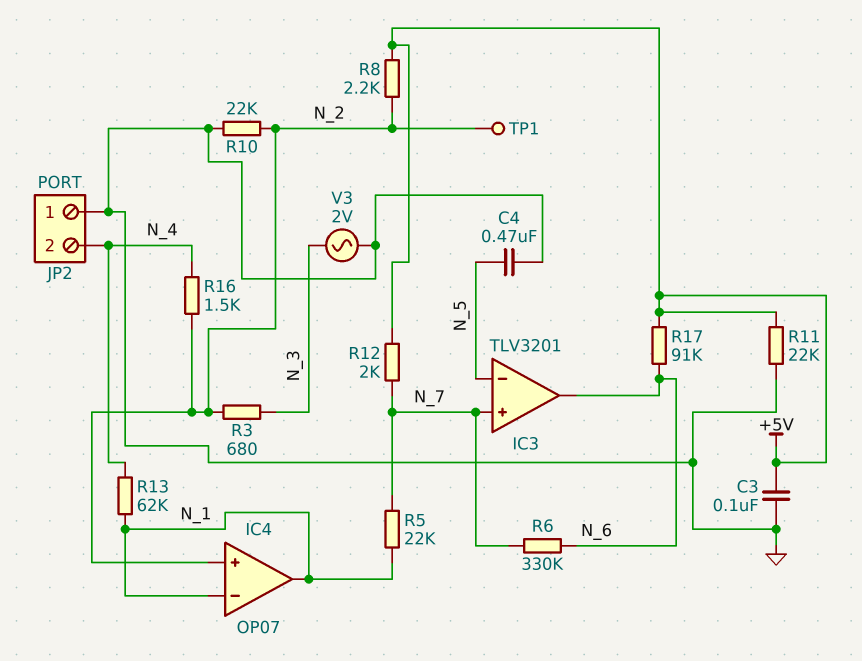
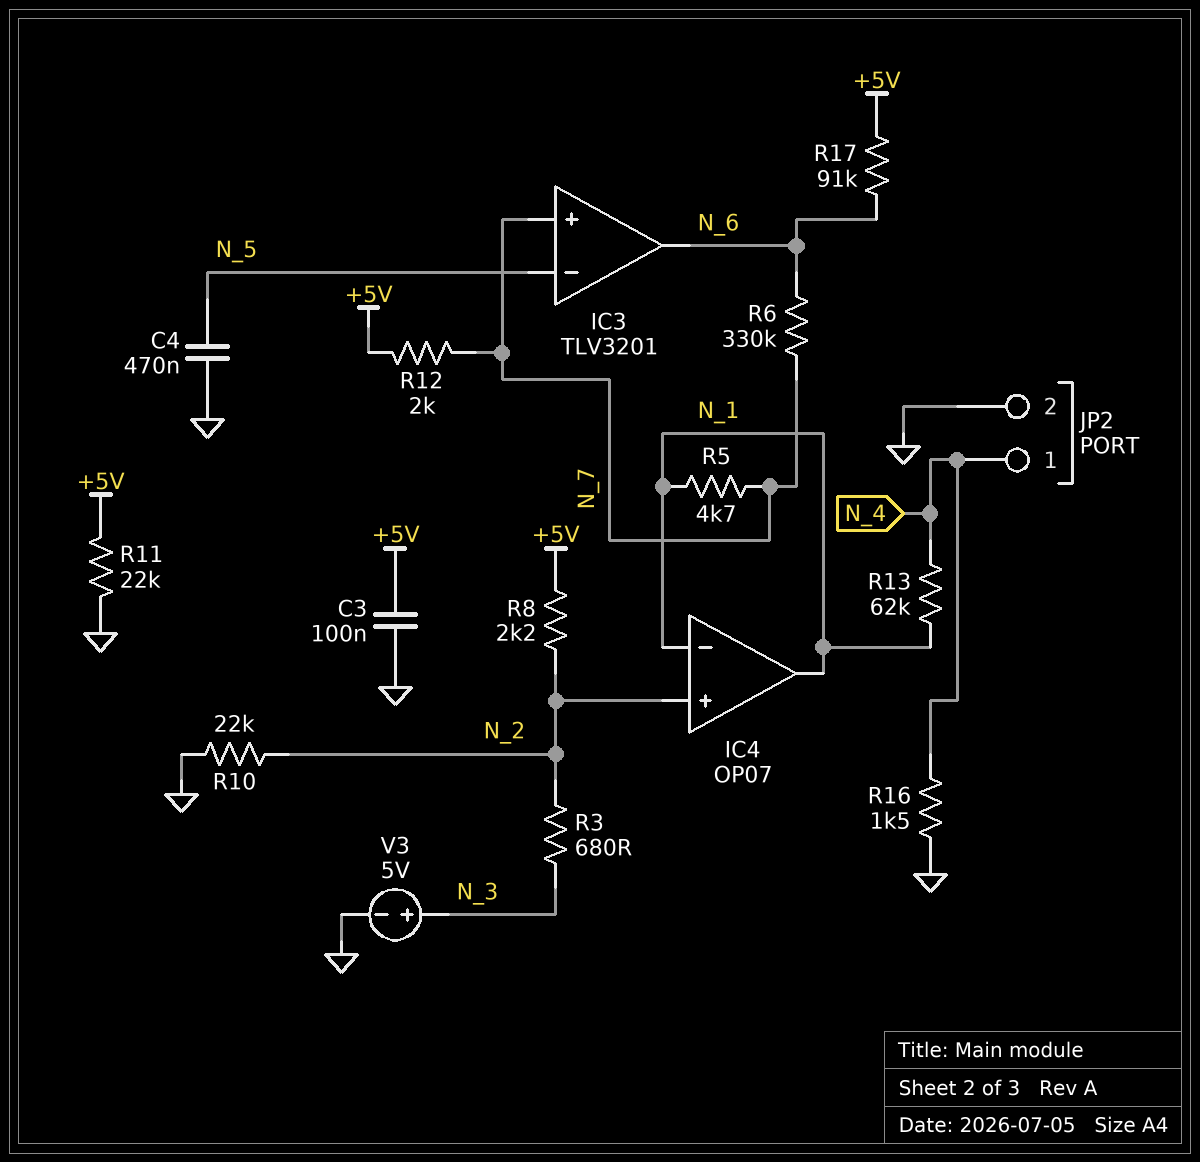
JP2 pin 1: GND -> N_4
JP2 pin 2: N_4 -> GND
R5: 22k (N_1, N_7) -> 4.7k (N_1, N_7)
R16: 1.5k (N_2, N_4) -> 1.5k (GND, N_4)
TP1: test point (N_2) -> none
V3: AC 2V (GND, N_3) -> 5V (plus N_3, minus GND)

